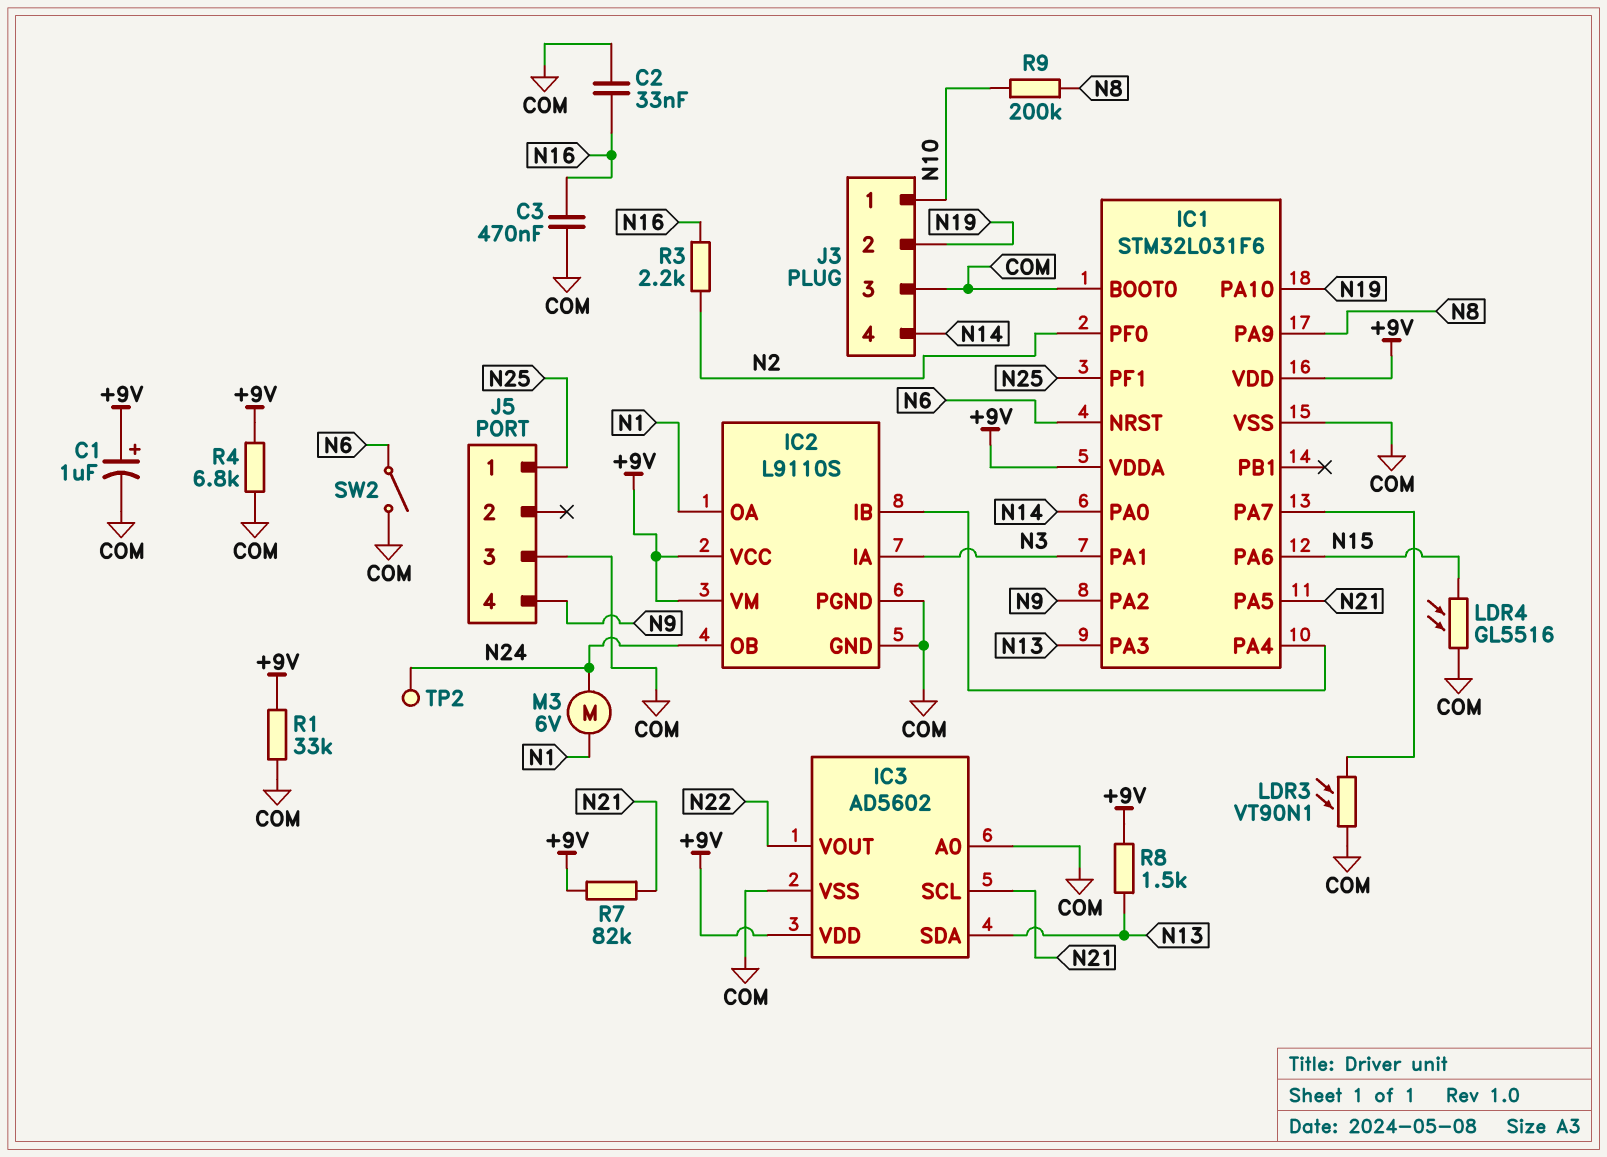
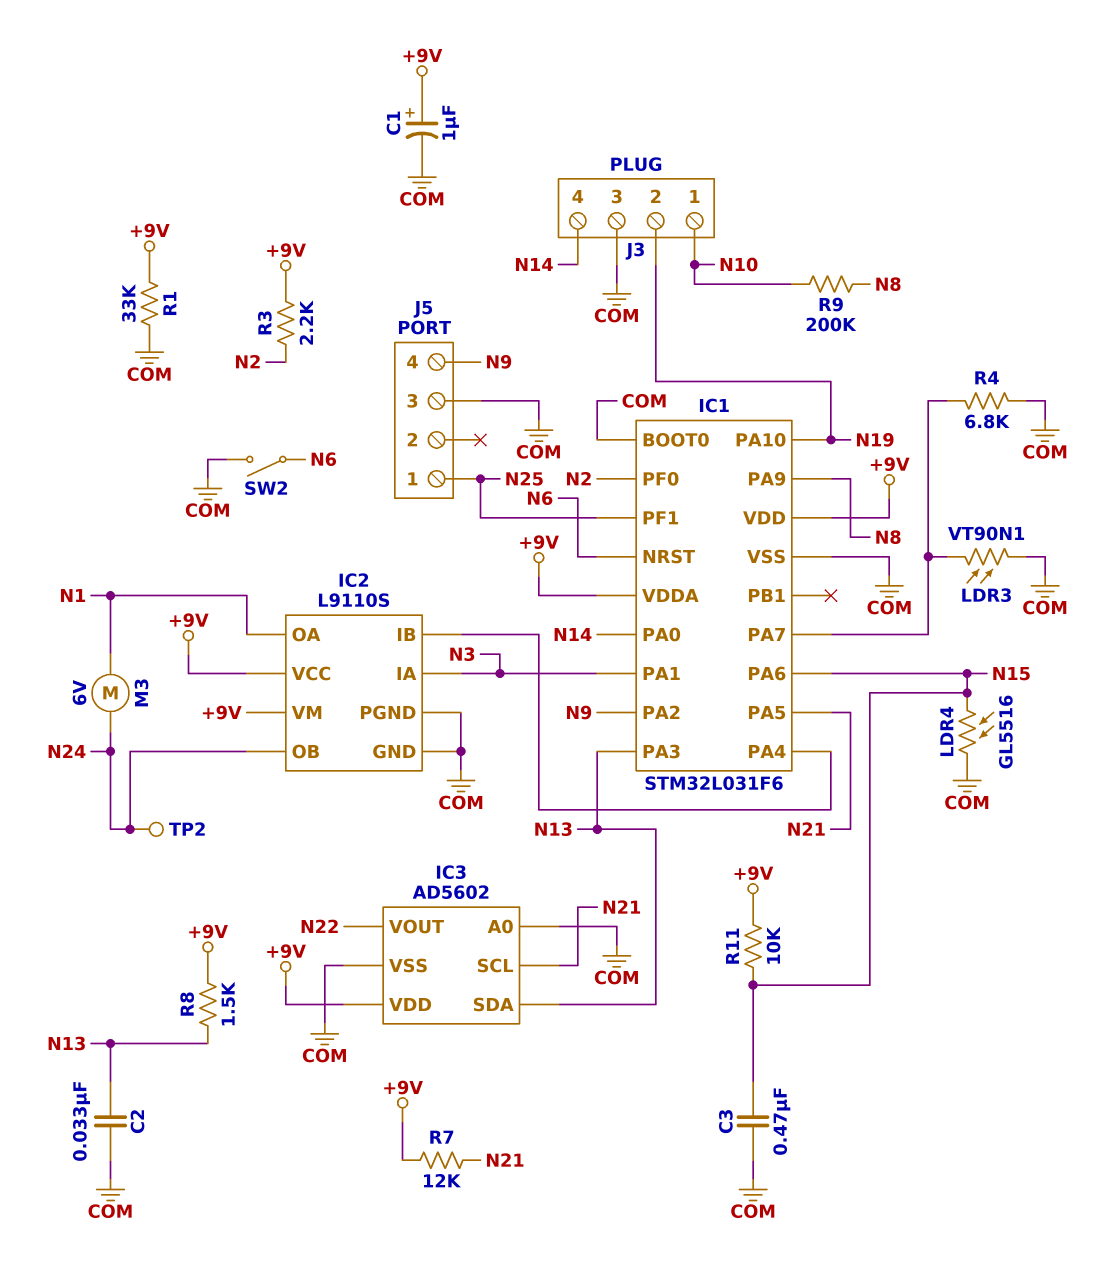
C2: 33nF (COM, N16) -> 33nF (COM, N13)
C3: 470nF (COM, N16) -> 470nF (COM, N15)
R3: 2.2k (N2, N16) -> 2.2k (+9V, N2)
R4: 6.8k (+9V, COM) -> 6.8k (COM, IC1/PA7)
R7: 82k (+9V, N21) -> 12k (+9V, N21)
R11: none -> 10k (+9V, N15)

